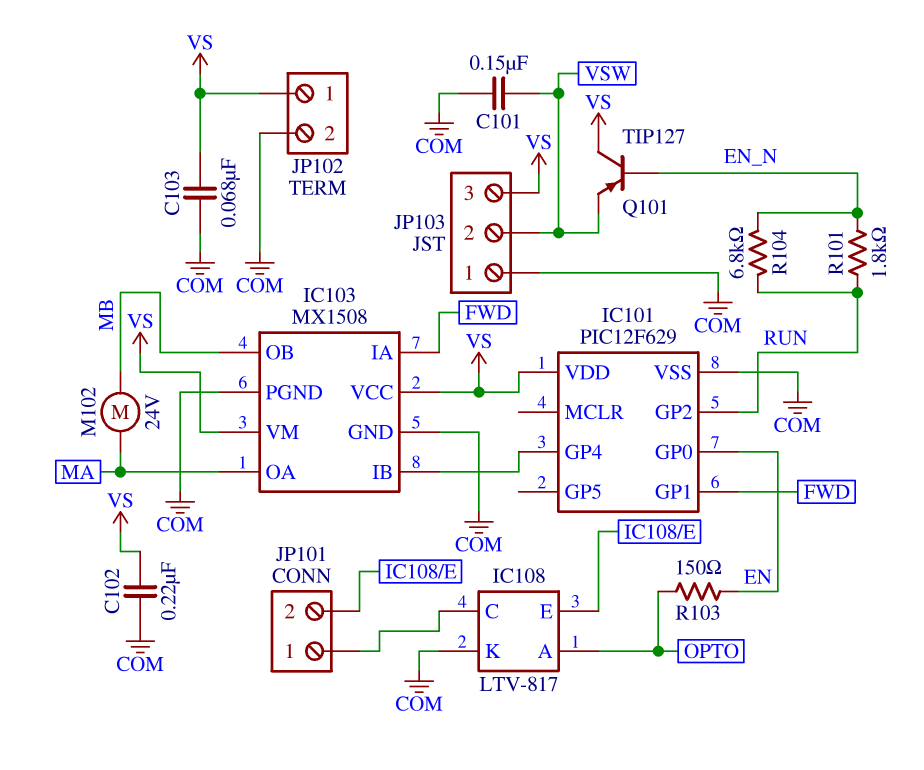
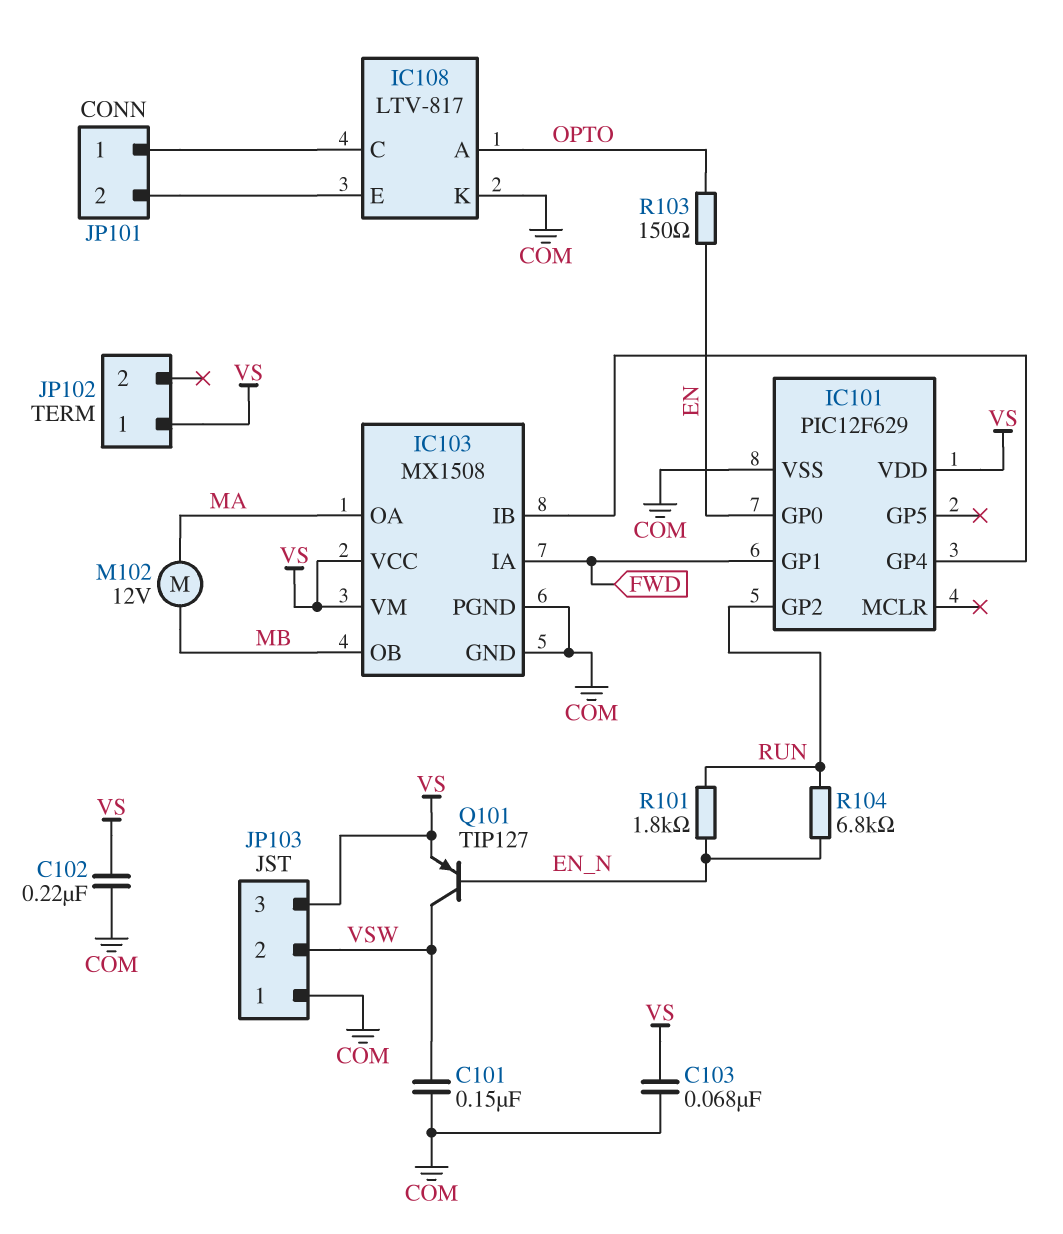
JP102 pin 2: COM -> none
M102: motor 24V (MA, MB) -> motor 12V (MA, MB)
Q101: PNP TIP127 (B EN_N, C VS, E VSW) -> PNP TIP127 (B EN_N, C VSW, E VS)

